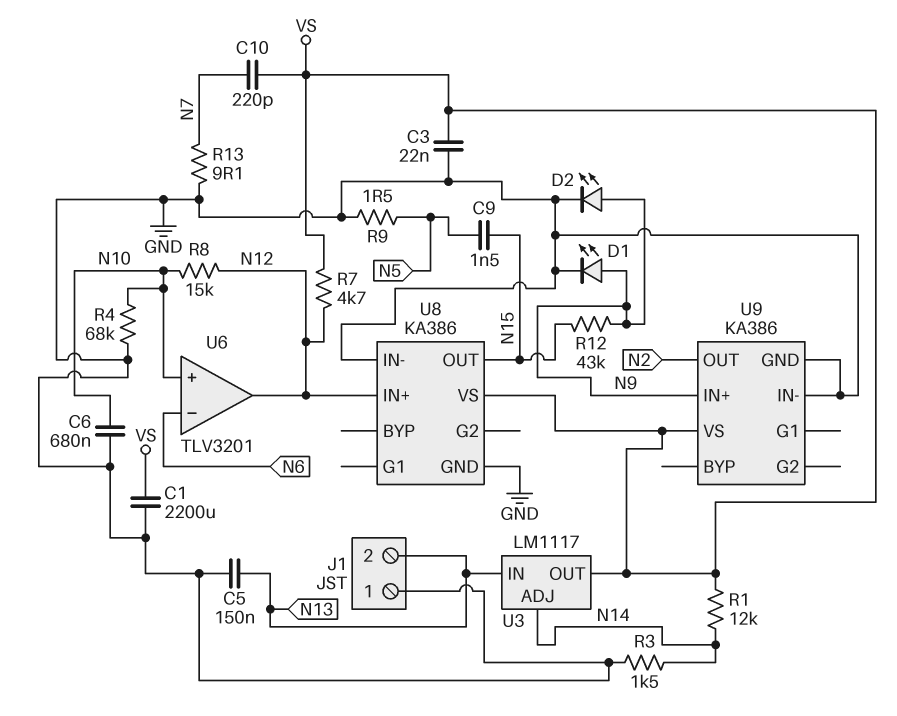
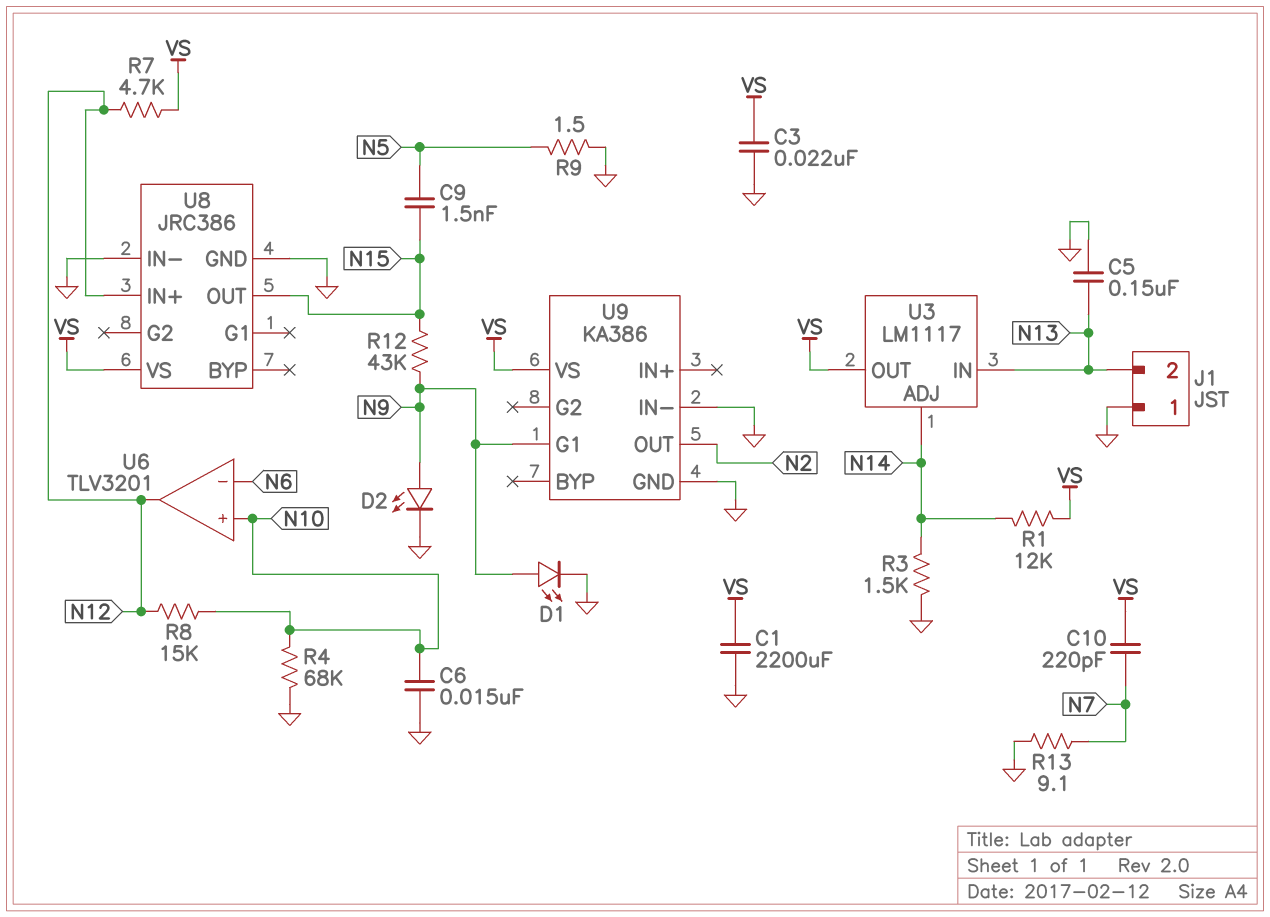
C6: 680nF (GND, N10) -> 15nF (GND, N10)
U8: KA386 -> JRC386
U9 pin G1: none -> N9
U9 pin IN+: N9 -> none

